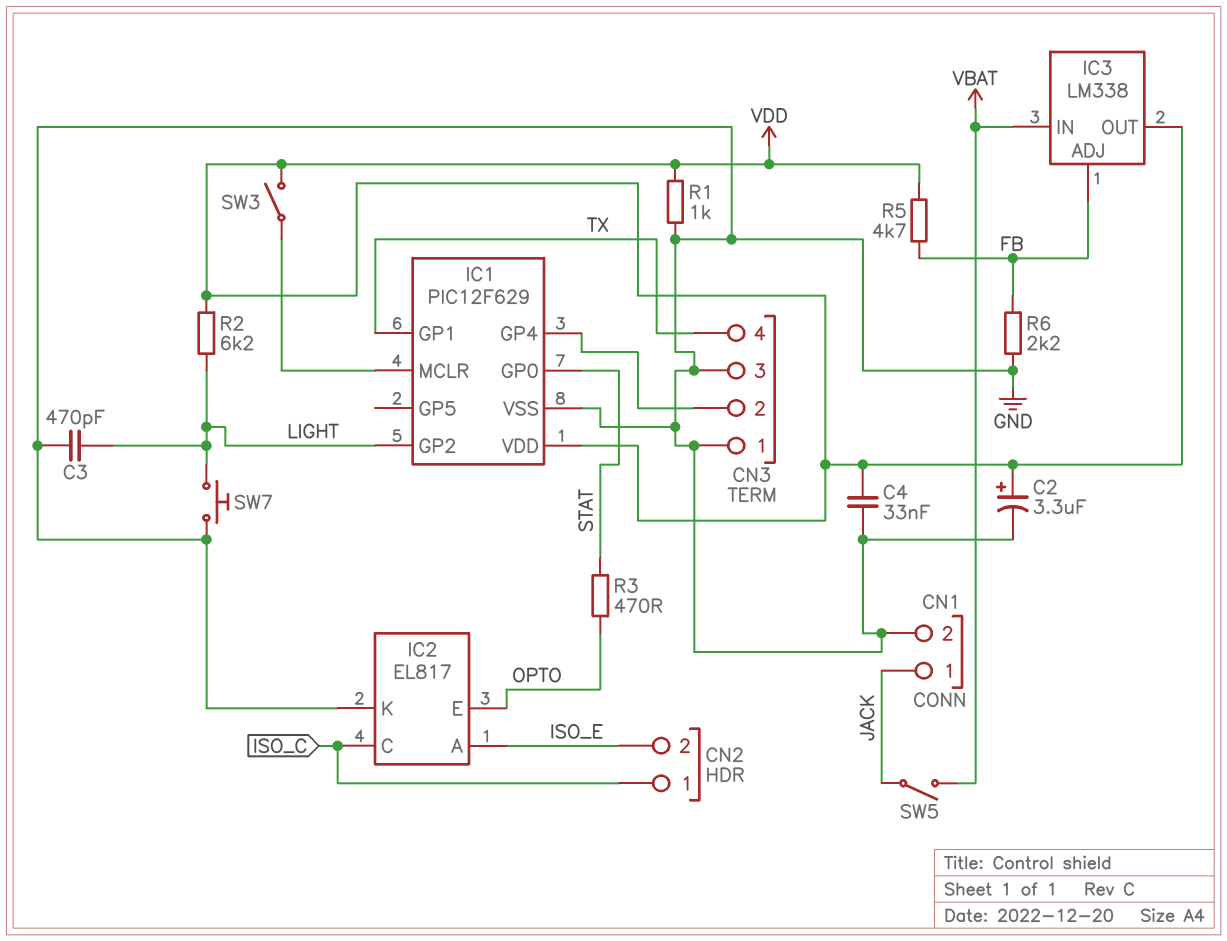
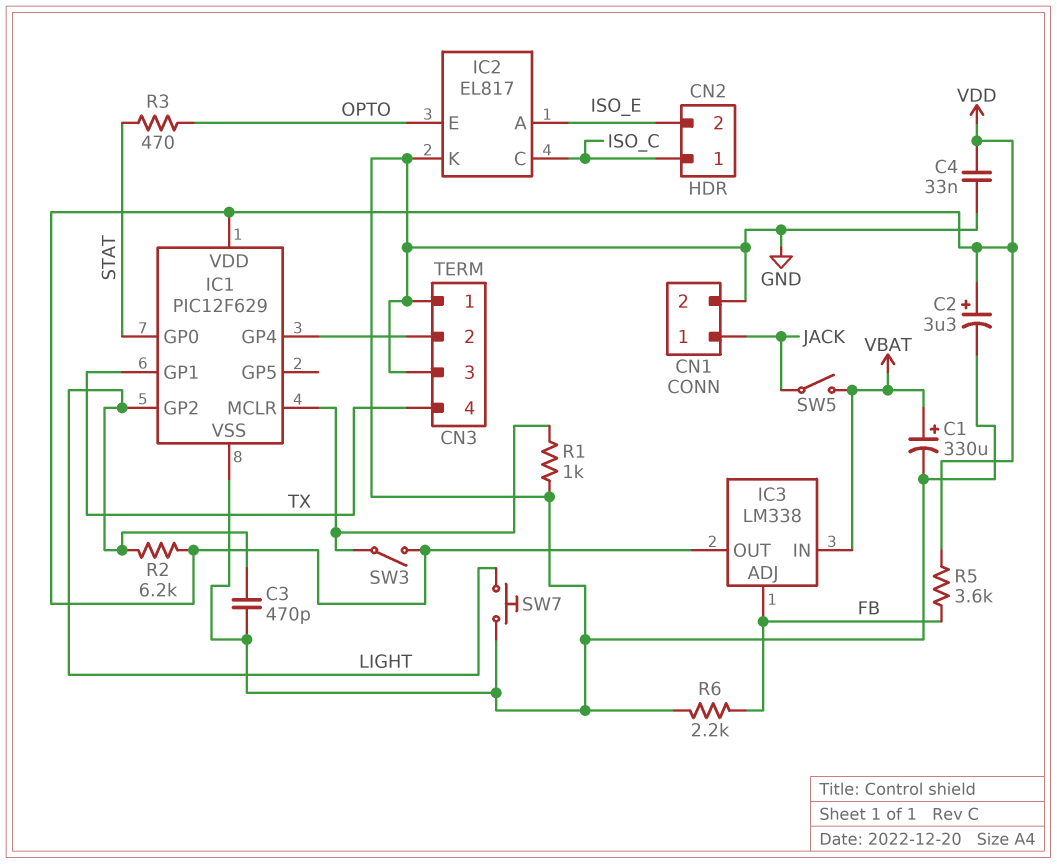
C1: none -> 330uF (plus VBAT, minus GND)
R1: 1k (GND, VDD) -> 1k (GND, IC1/MCLR)
R5: 4.7k (FB, VDD) -> 3.6k (FB, VDD)

